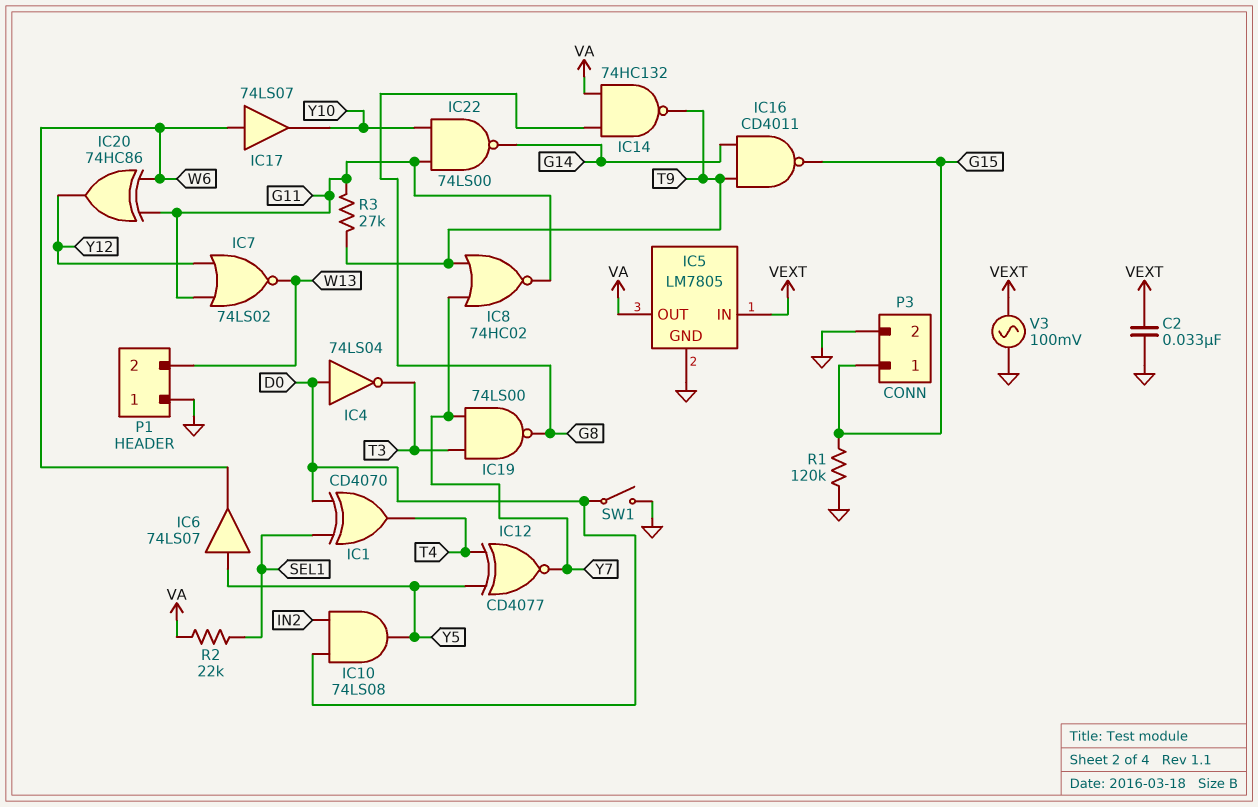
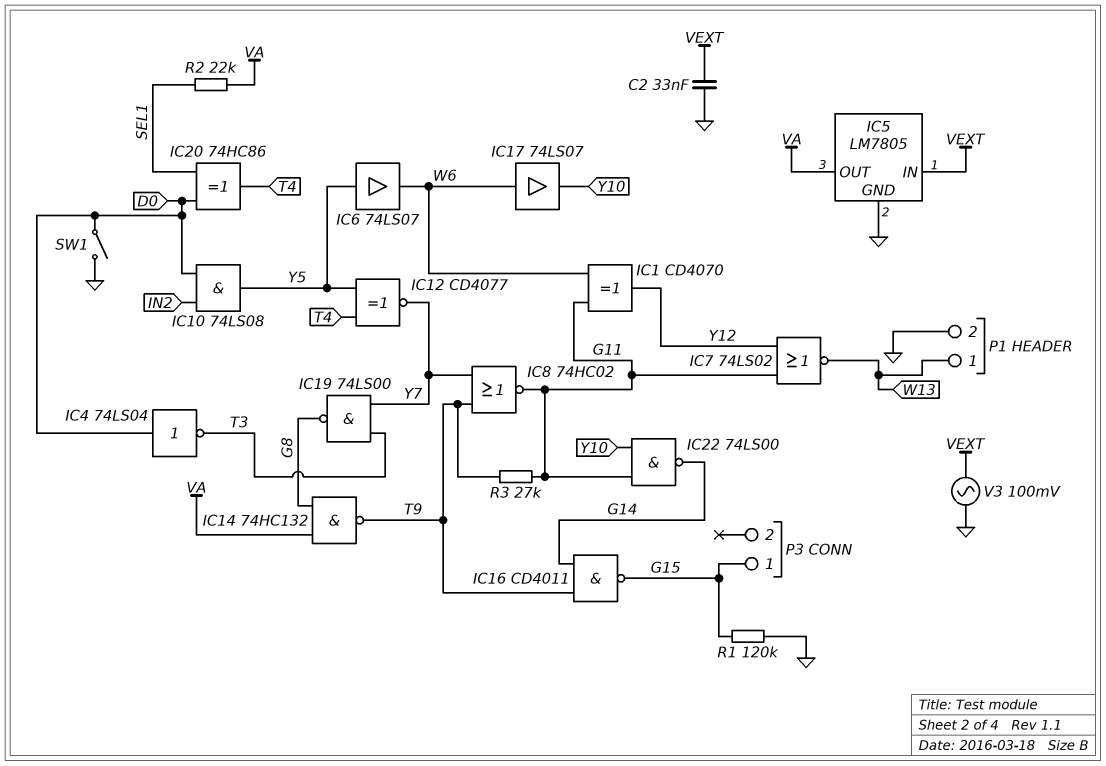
IC1: XOR CD4070 (in D0, in SEL1, out T4) -> XOR CD4070 (in G11, in W6, out Y12)
IC20: XOR 74HC86 (in G11, in W6, out Y12) -> XOR 74HC86 (in D0, in SEL1, out T4)
P1 pin 1: GND -> W13
P1 pin 2: W13 -> GND
P3 pin 2: GND -> none

